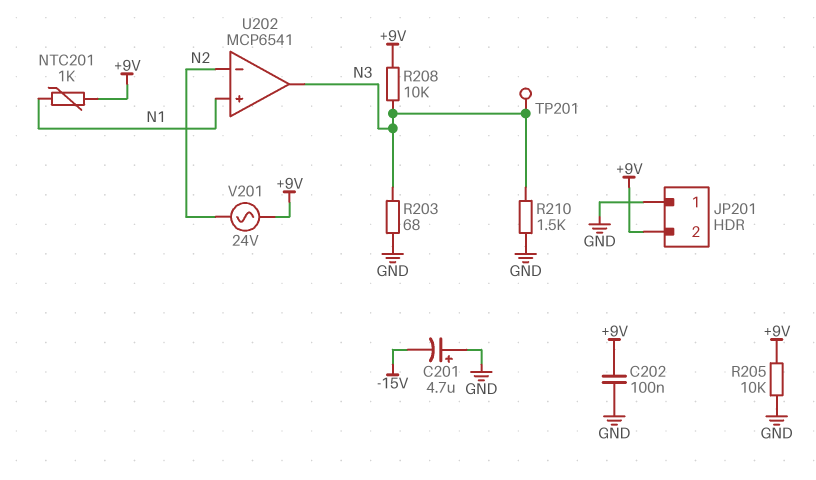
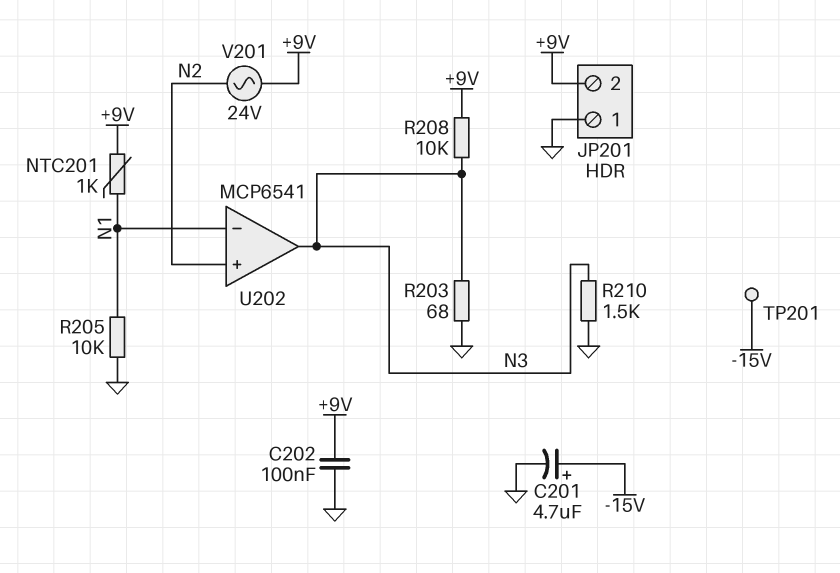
C201: 4.7uF (plus GND, minus -15V) -> 4.7uF (plus -15V, minus GND)
R205: 10k (+9V, GND) -> 10k (GND, N1)
TP201: test point (N3) -> test point (-15V)
U202 pin in+: N1 -> N2
U202 pin in-: N2 -> N1

